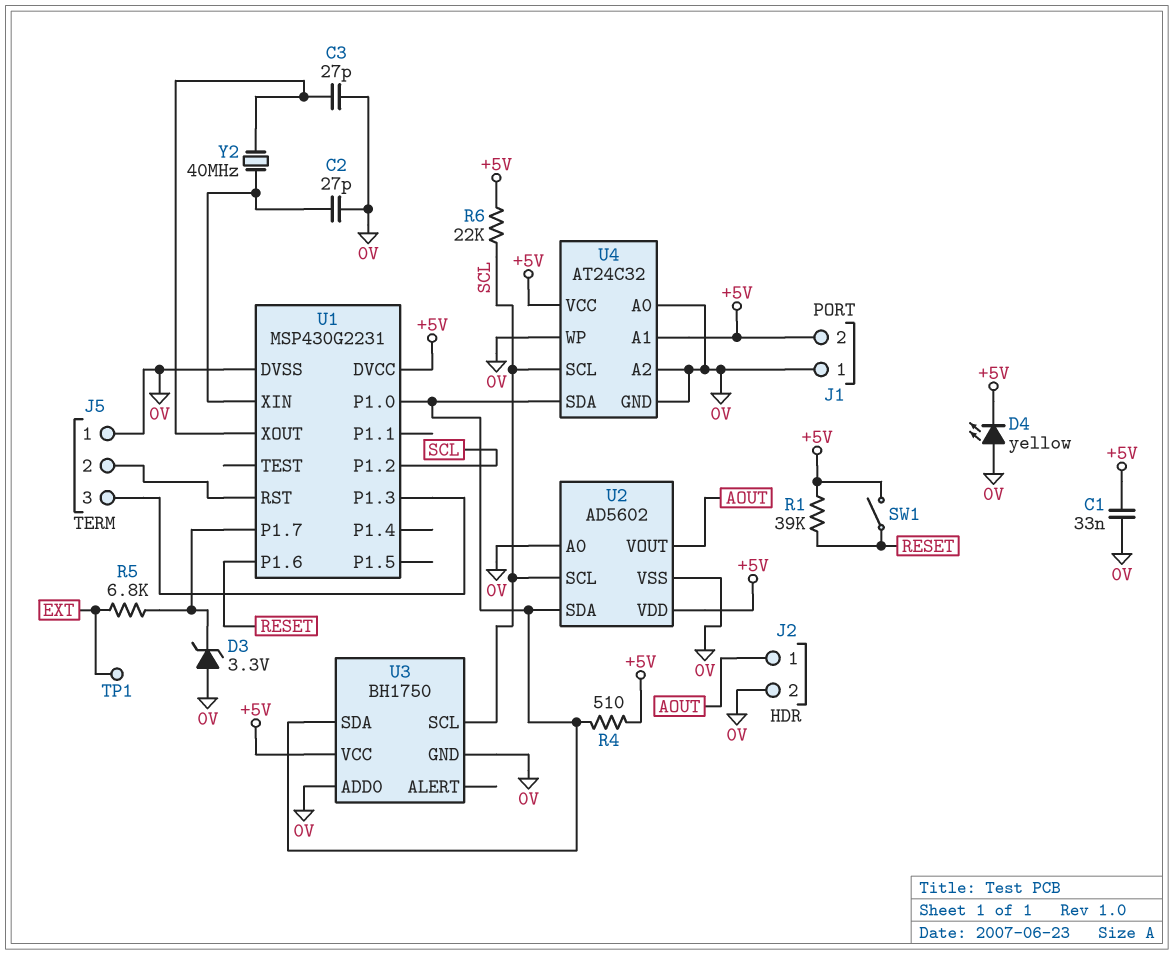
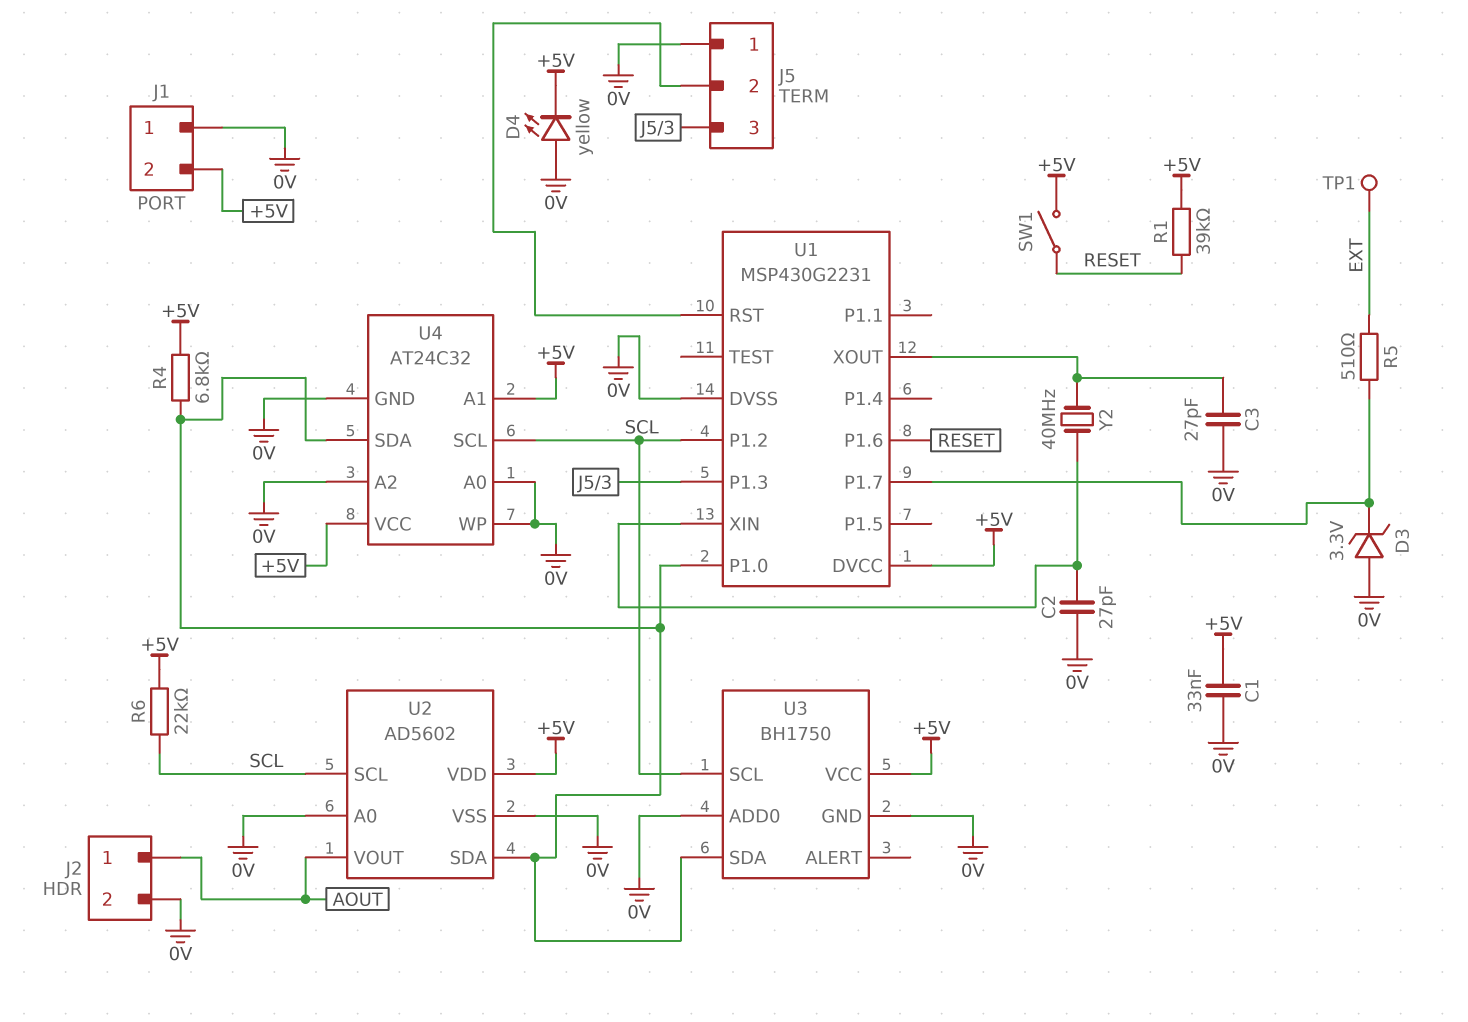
R4: 510 (+5V, U1/P1.0) -> 6.8k (+5V, U1/P1.0)
R5: 6.8k (EXT, U1/P1.7) -> 510 (EXT, U1/P1.7)

